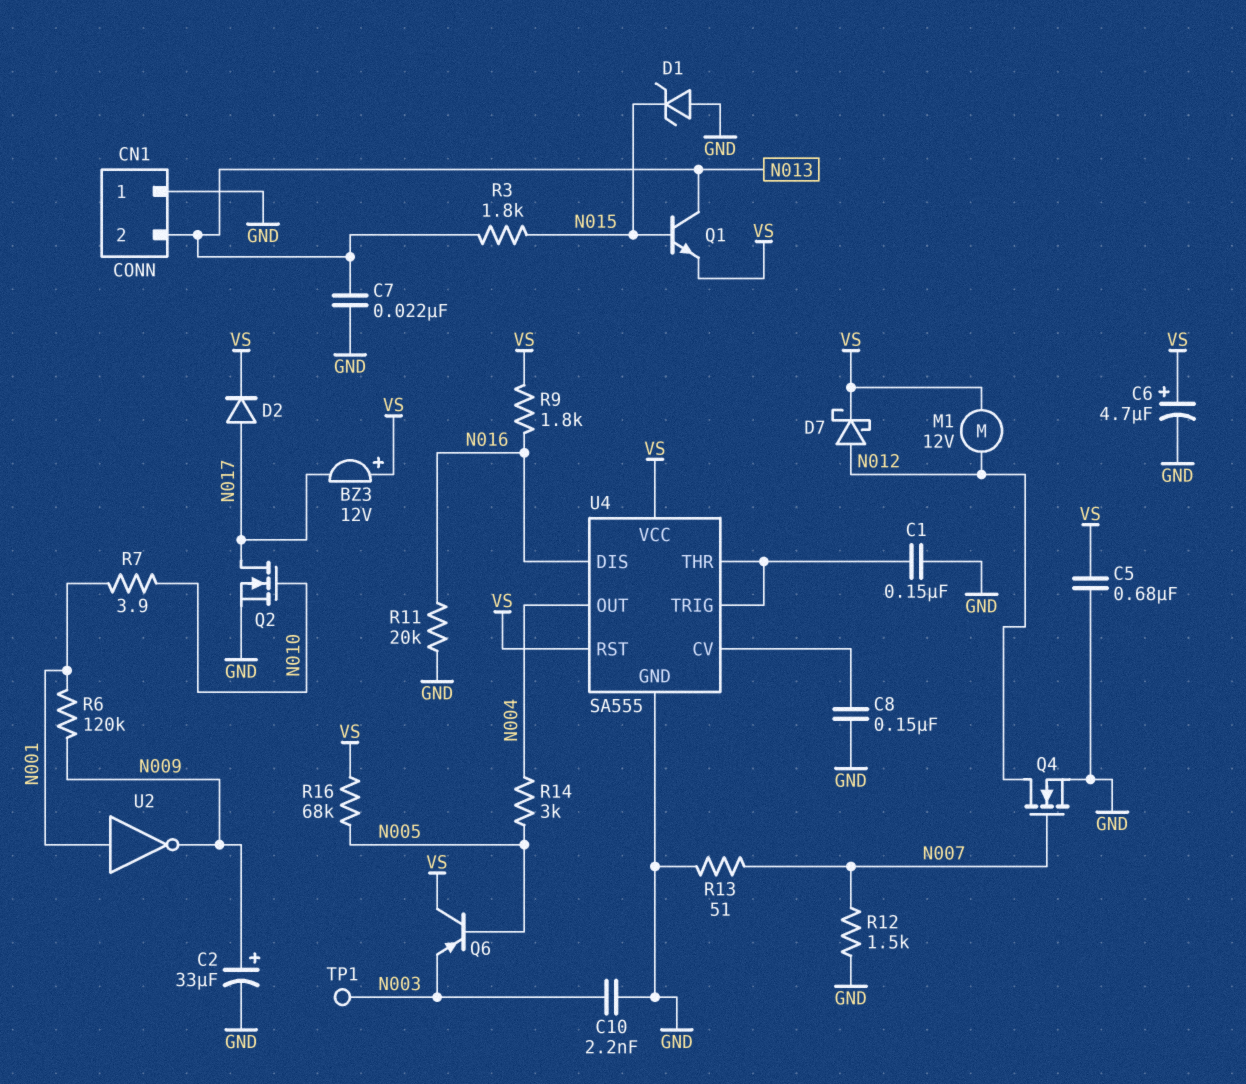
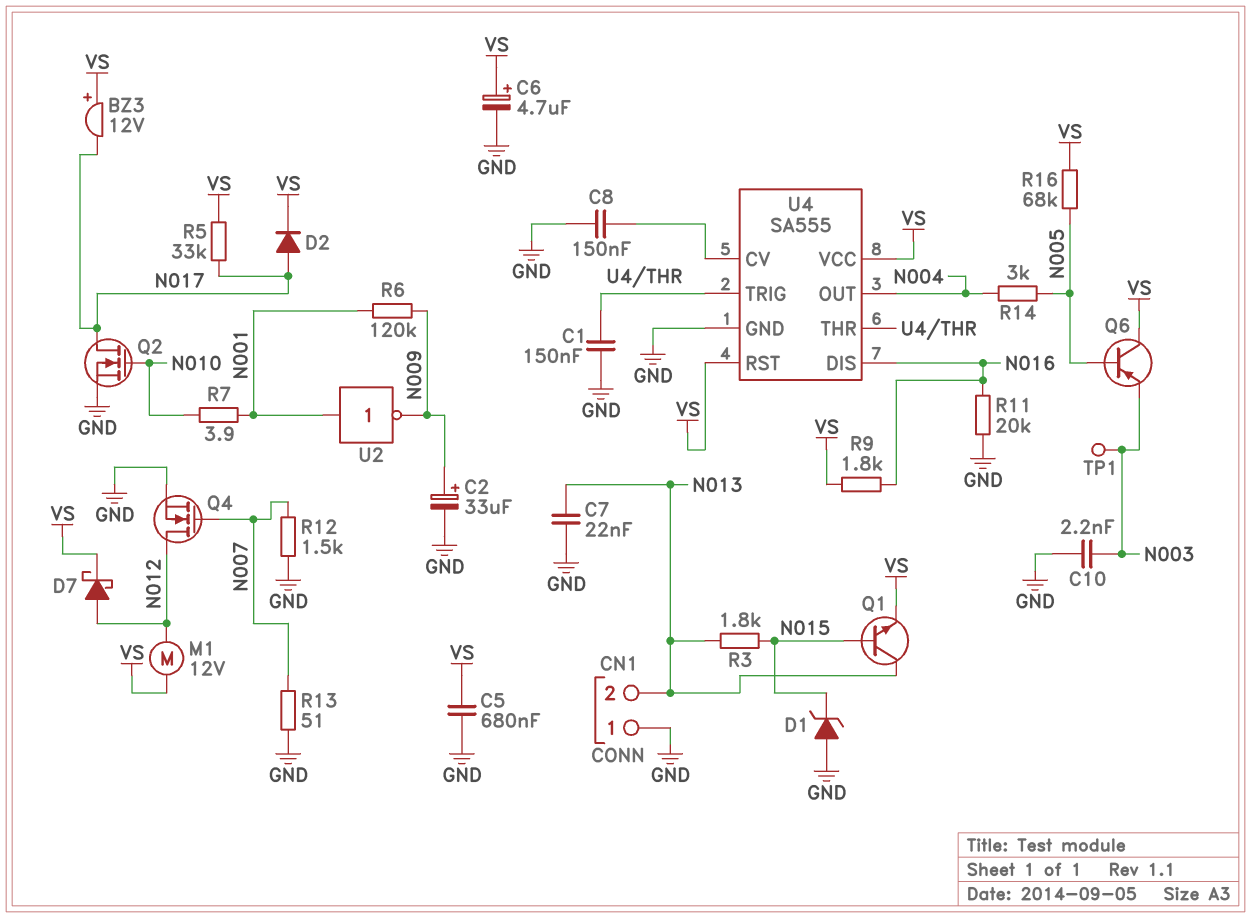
R5: none -> 33k (N017, VS)

